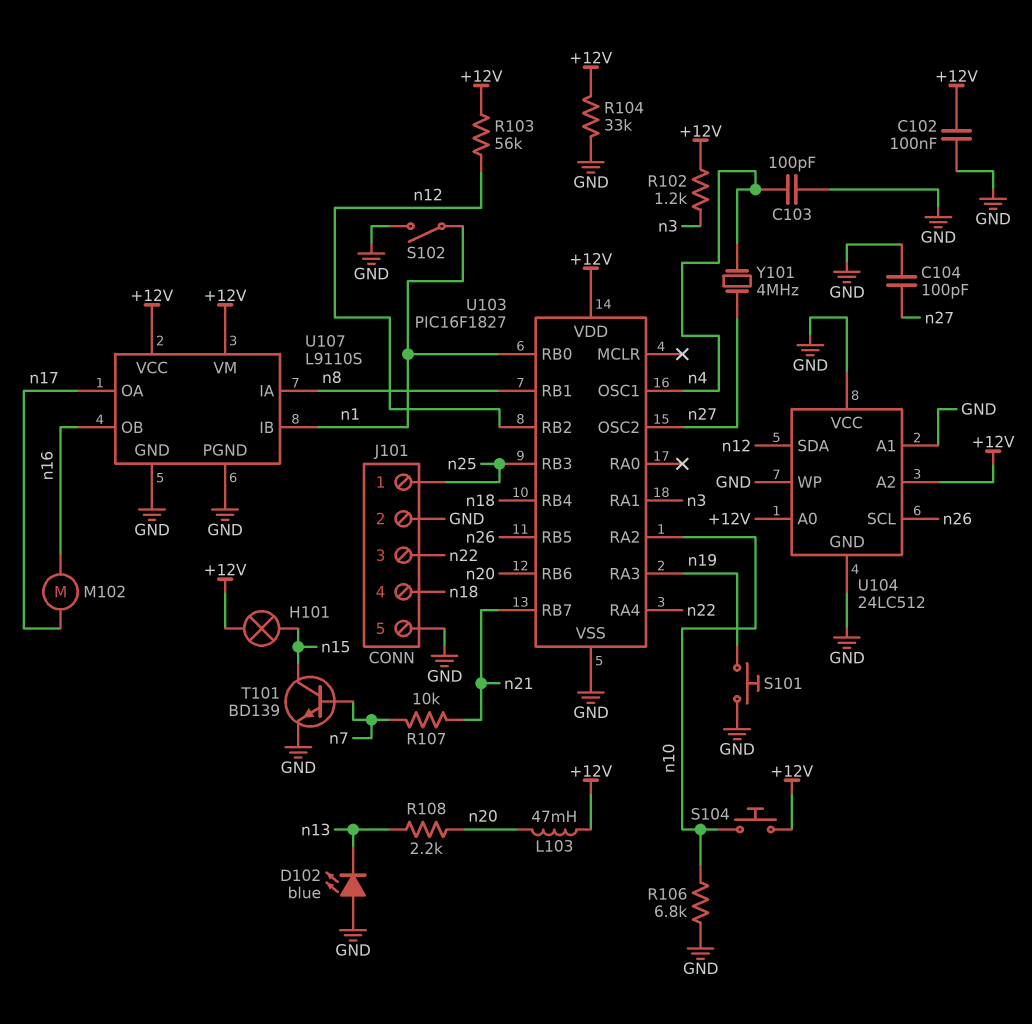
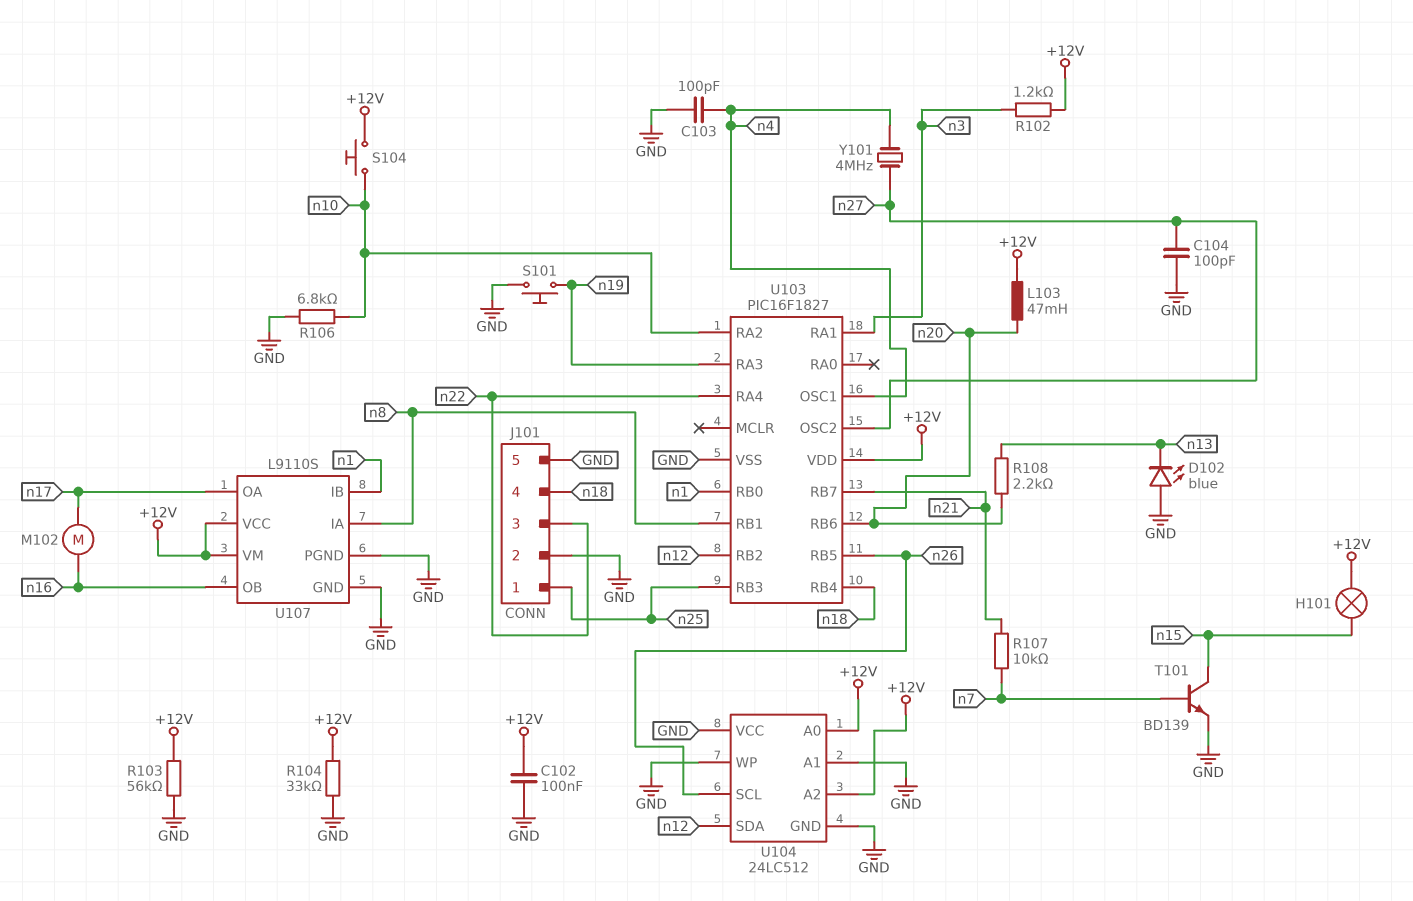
R103: 56k (+12V, n12) -> 56k (+12V, GND)
S102: switch (GND, n1) -> none

